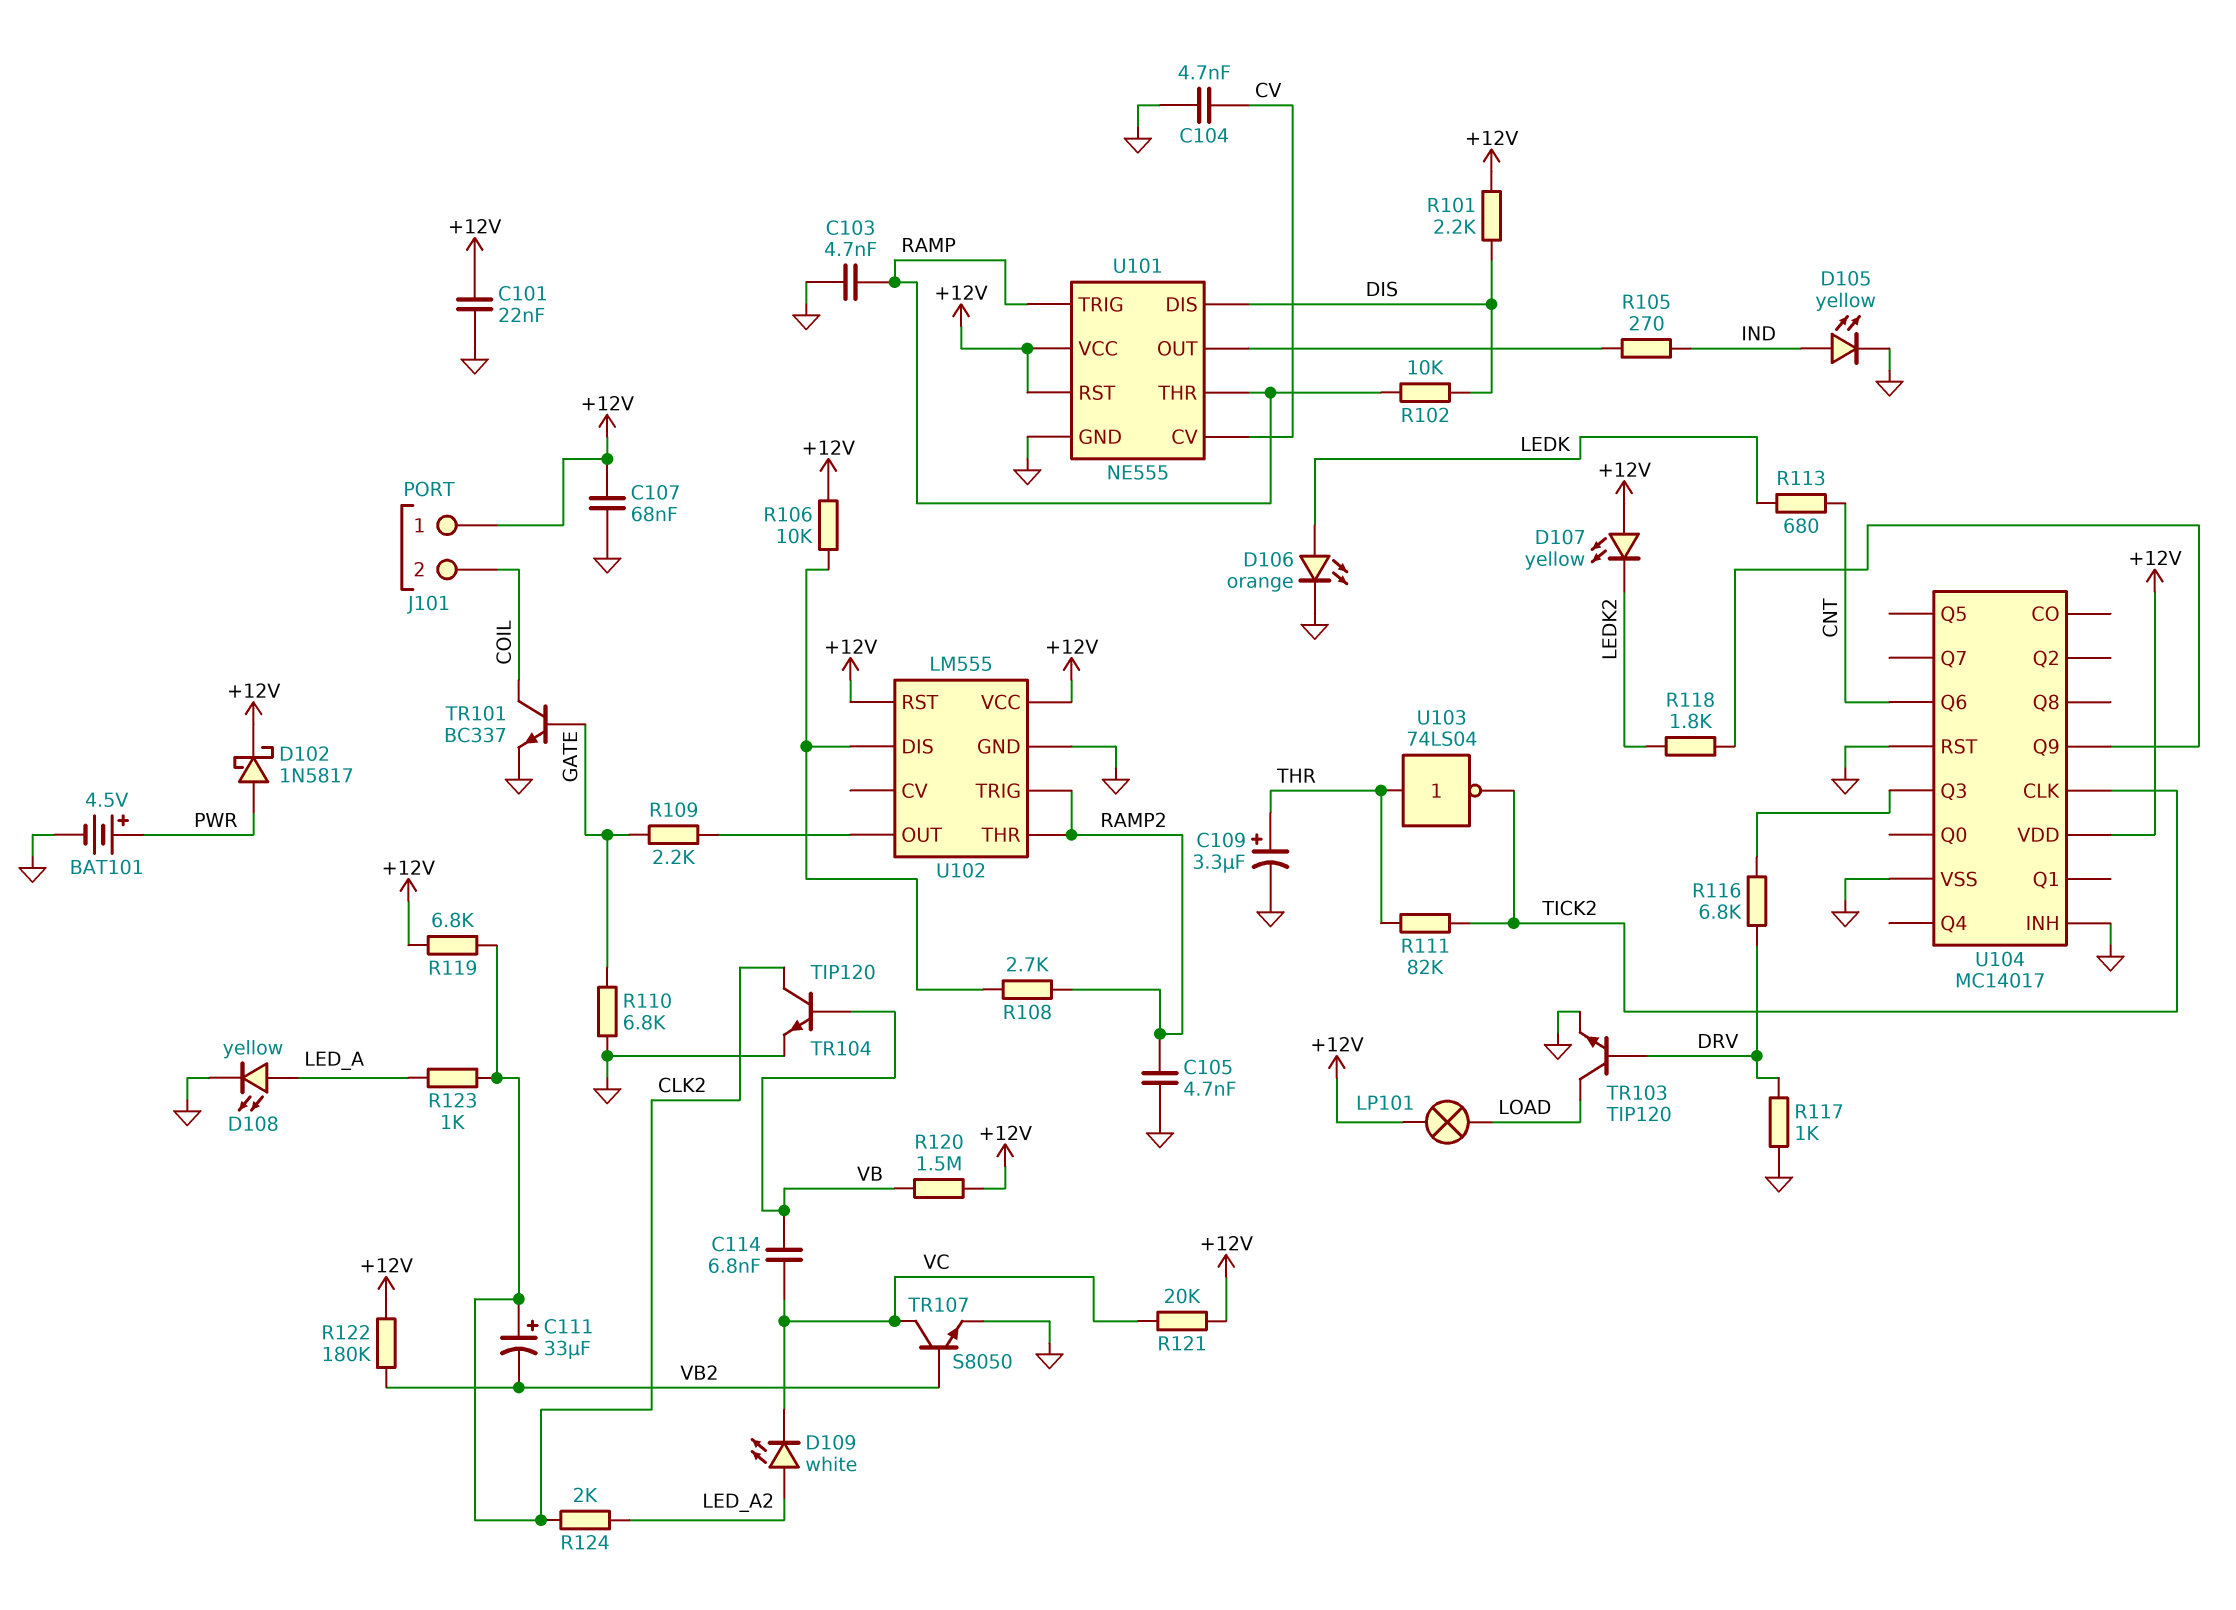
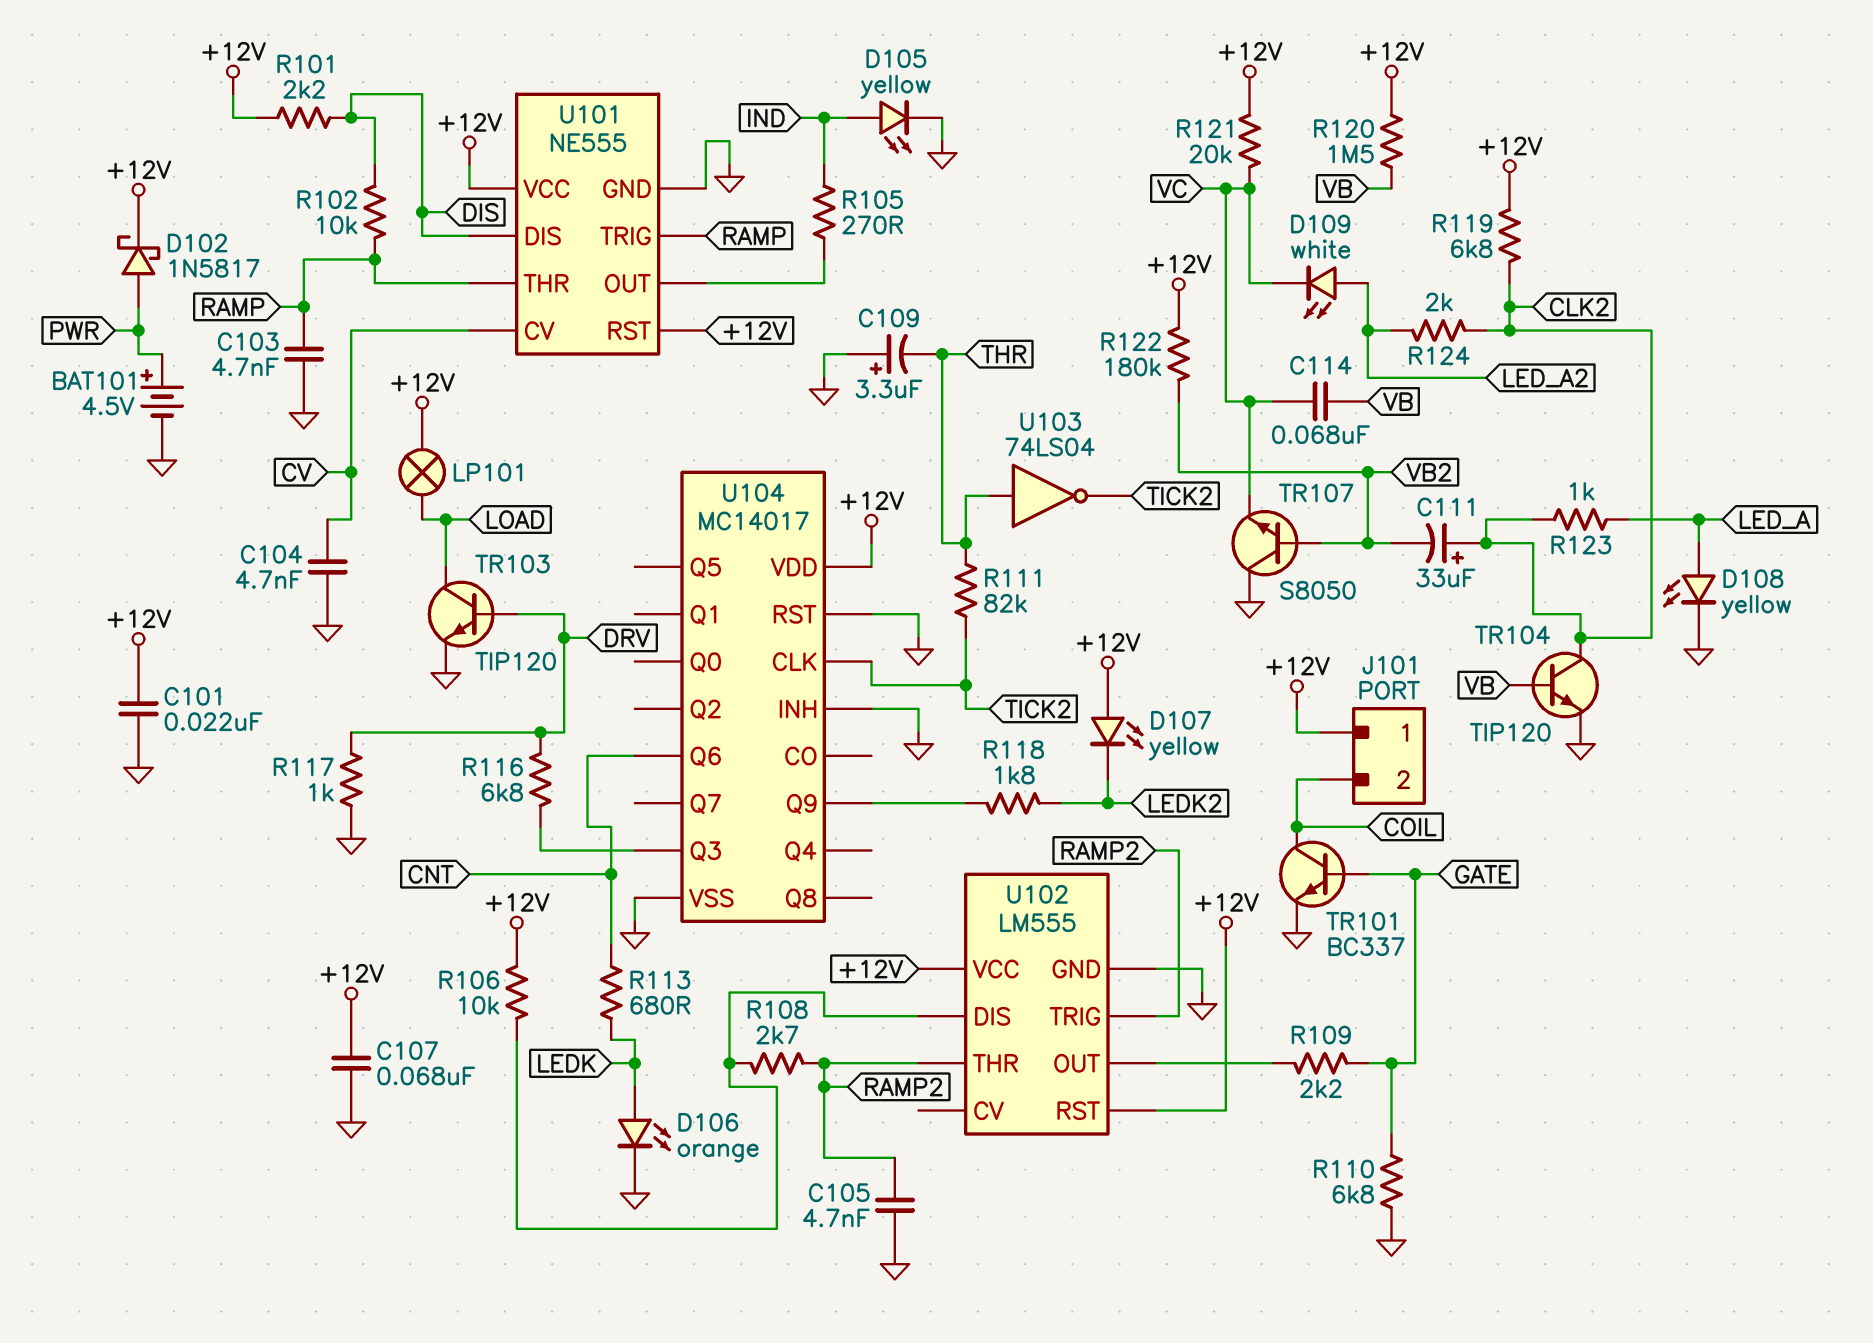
C109: 3.3uF (plus THR, minus GND) -> 3.3uF (plus GND, minus THR)
C114: 6.8nF (VB, VC) -> 68nF (VB, VC)
TR107: NPN S8050 (B VB2, C VC, E GND) -> NPN S8050 (B VB2, C GND, E VC)

